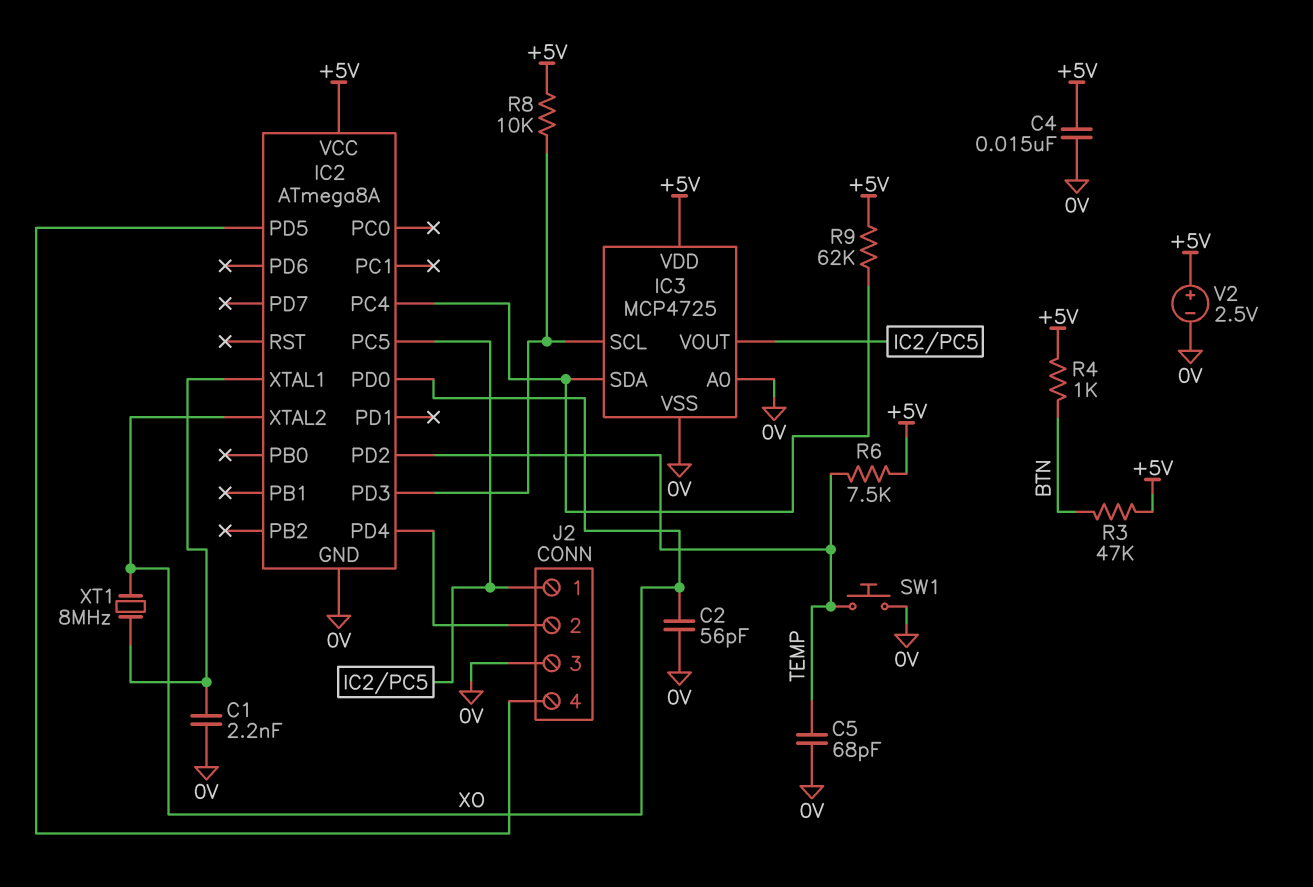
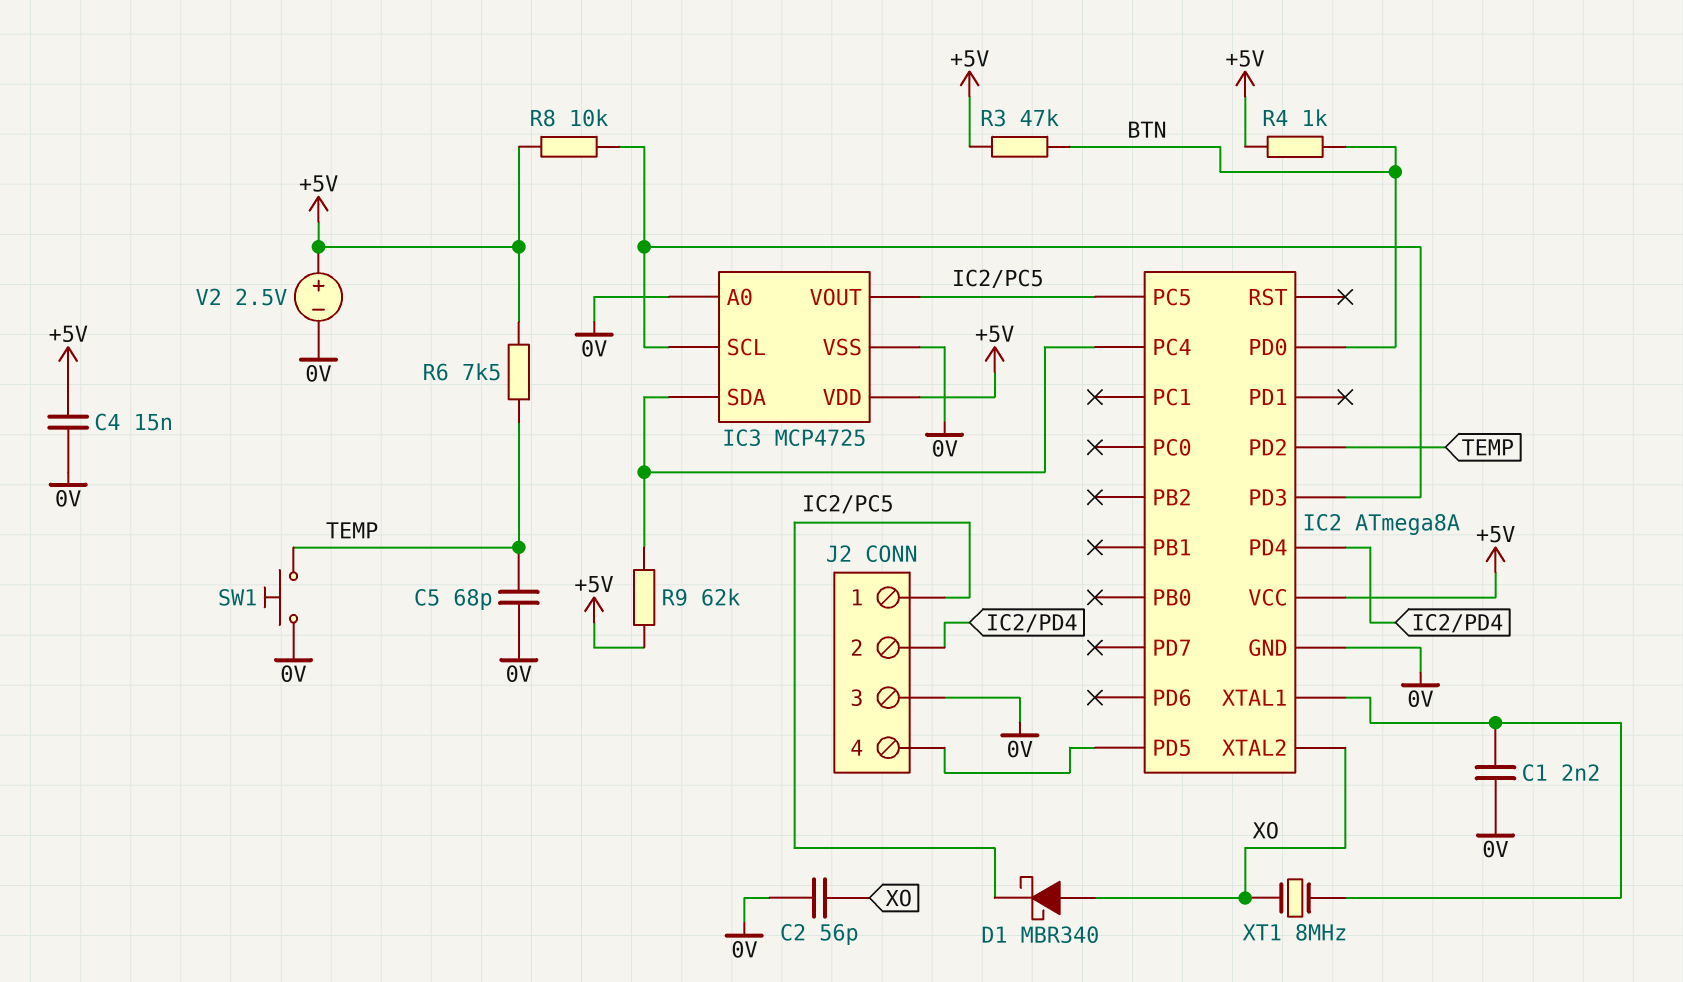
D1: none -> schottky MBR340 (A XO, K IC2/PC5)
IC2 pin PD0: XO -> BTN

